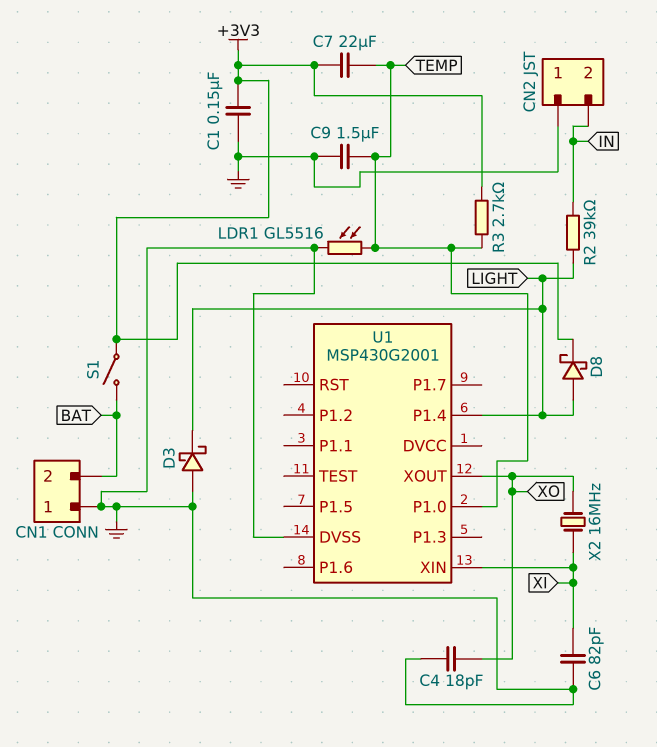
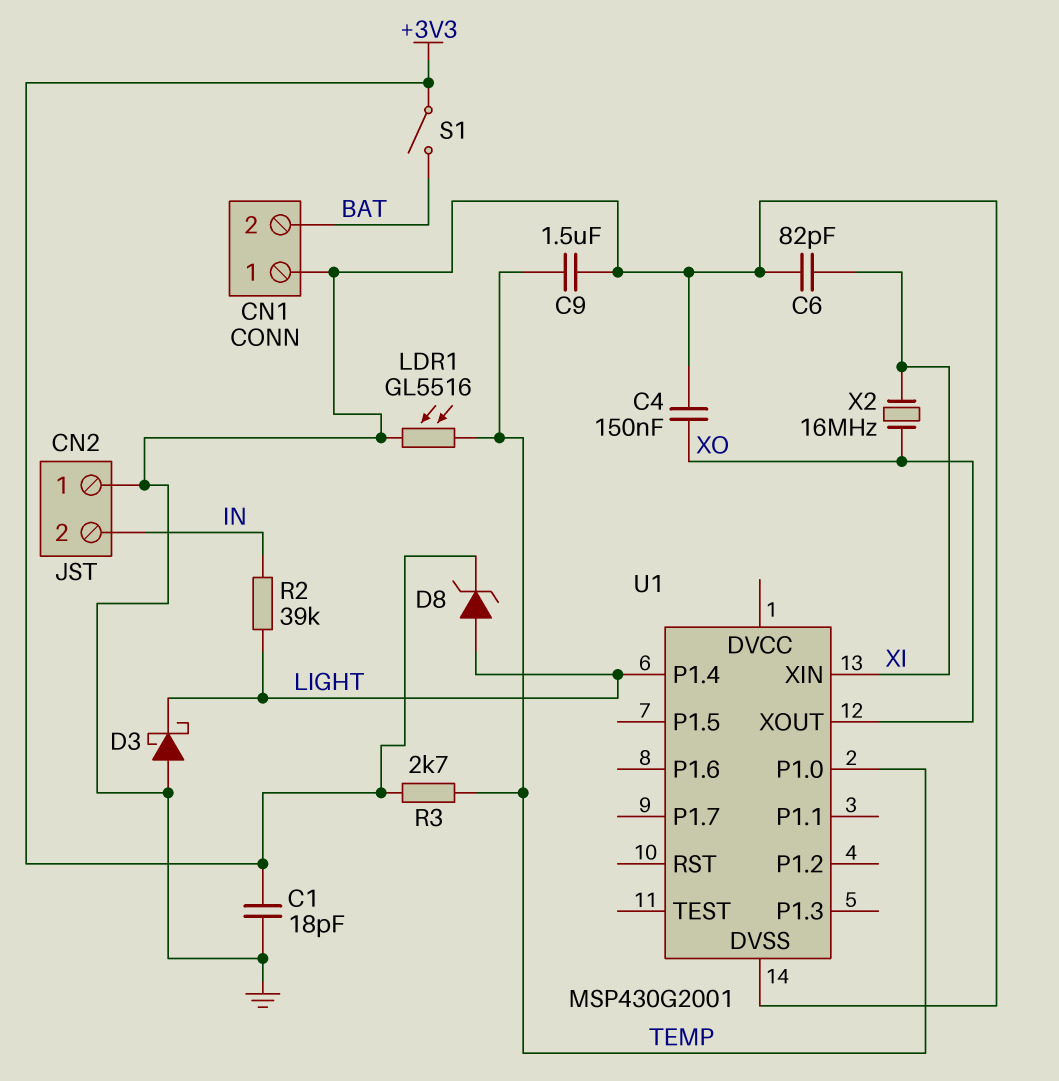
C1: 150nF (+3V3, GND) -> 18pF (+3V3, GND)
C4: 18pF (GND, XO) -> 150nF (GND, XO)
C7: 22uF (+3V3, TEMP) -> none
D8: schottky (A LIGHT, K +3V3) -> zener (A LIGHT, K +3V3)

